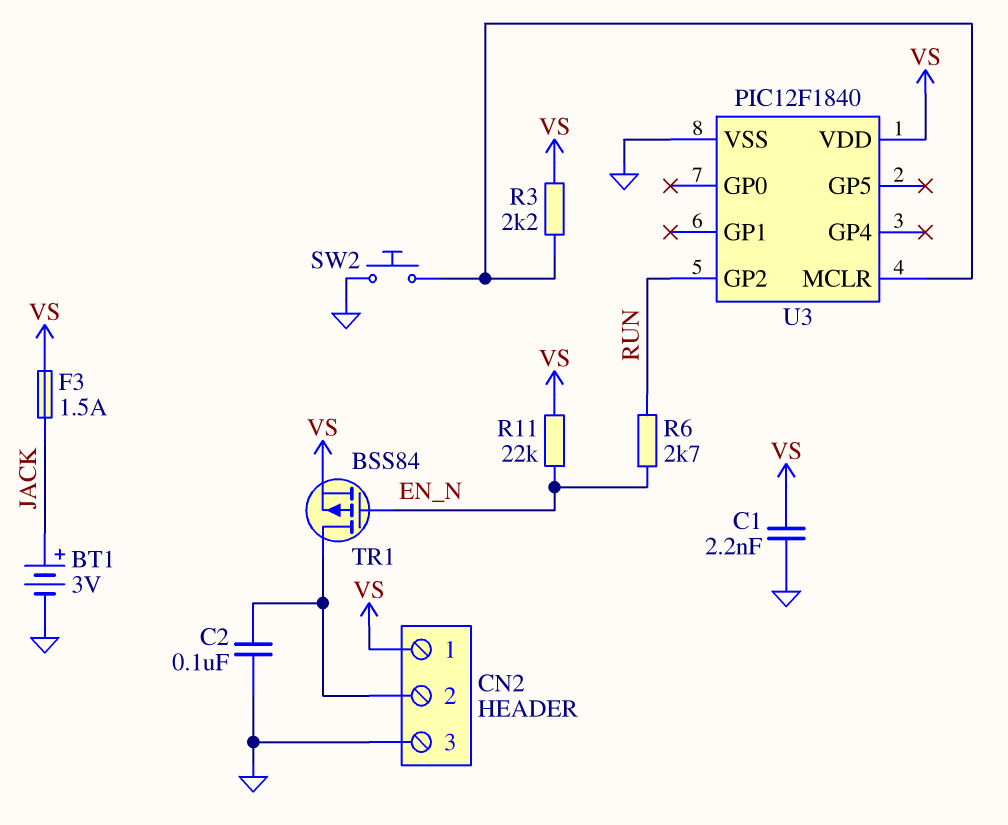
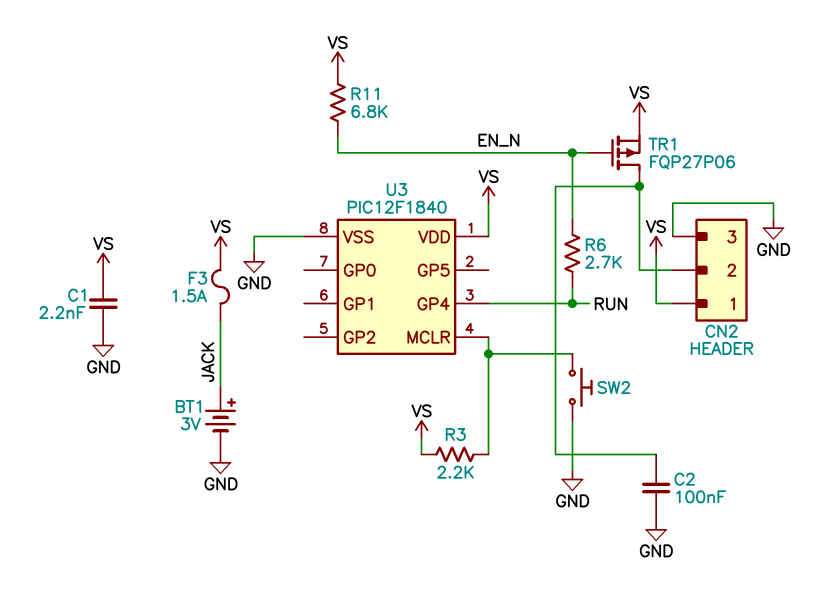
R11: 22k (EN_N, VS) -> 6.8k (EN_N, VS)
TR1: PMOS BSS84 (G EN_N, D CN2/2, S VS) -> PMOS FQP27P06 (G EN_N, D CN2/2, S VS)
U3 pin GP2: RUN -> none
U3 pin GP4: none -> RUN

